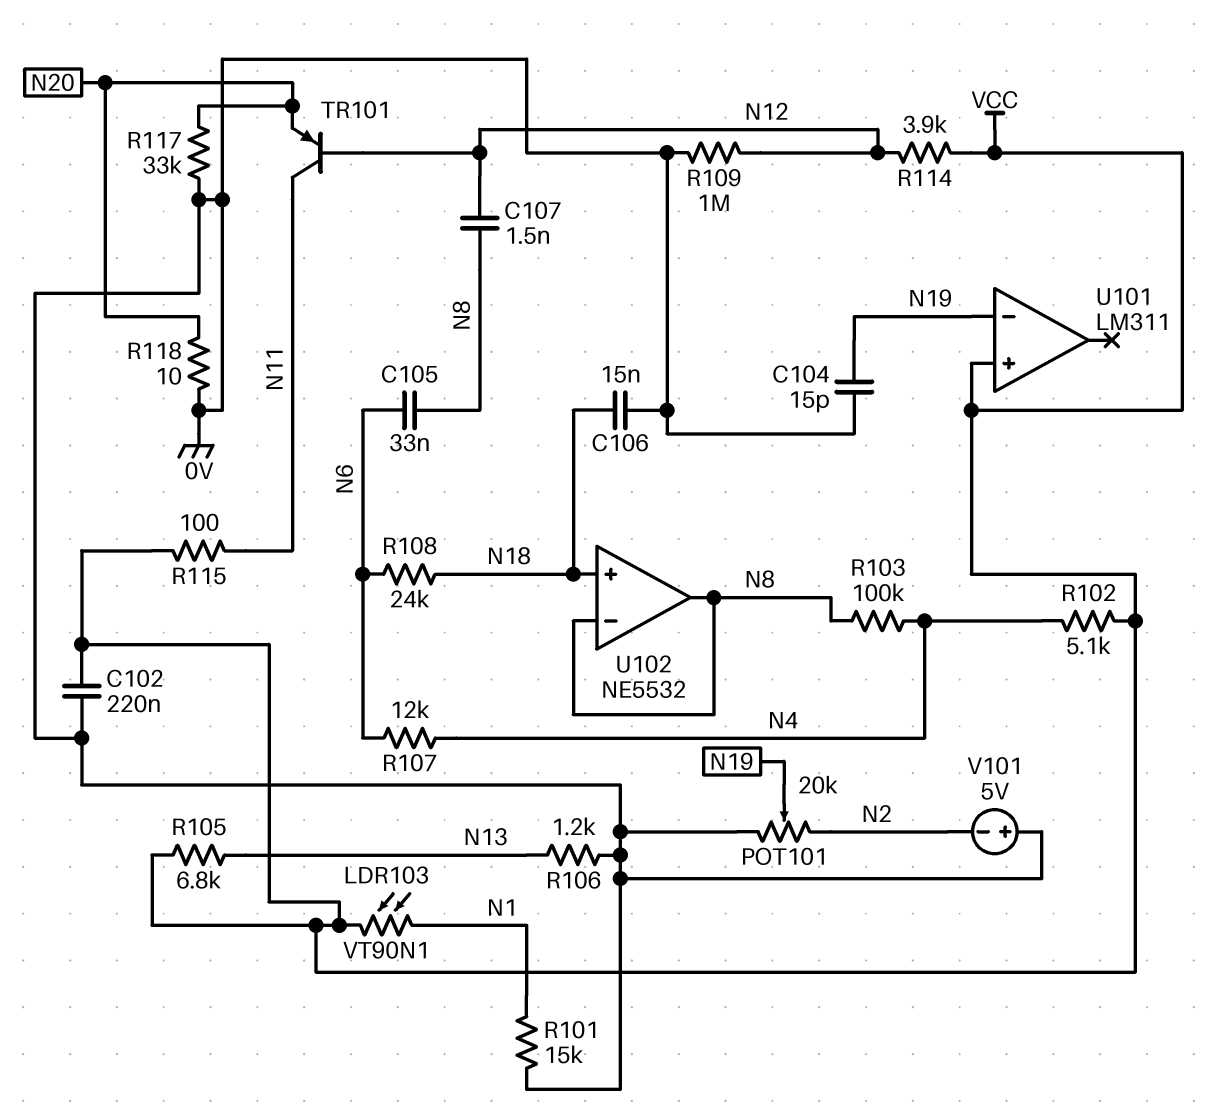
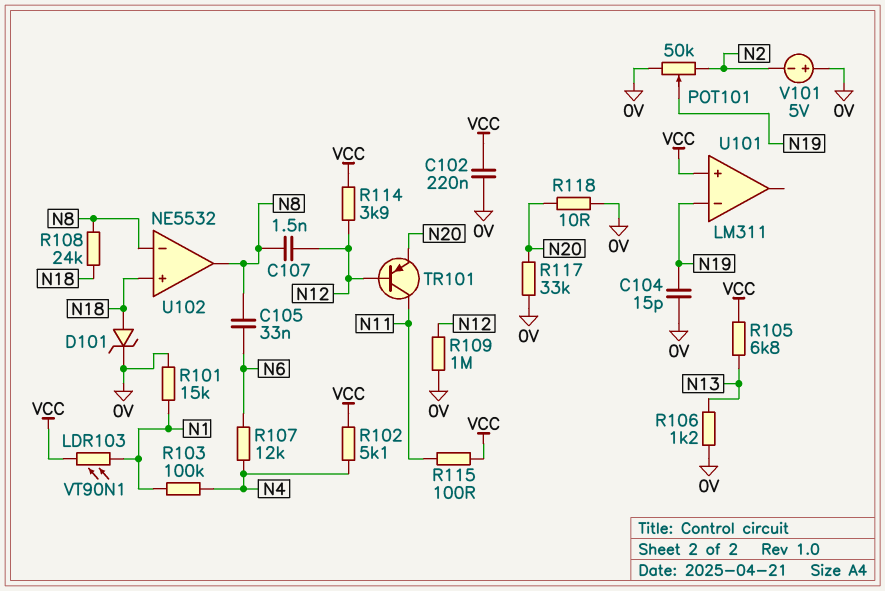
C106: 15nF (0V, N18) -> none
D101: none -> zener (A N18, K 0V)
POT101: 20k (0V, N2, wiper N19) -> 50k (0V, N2, wiper N19)
R103: 100k (N4, N8) -> 100k (N1, N4)
R108: 24k (N6, N18) -> 24k (N8, N18)

